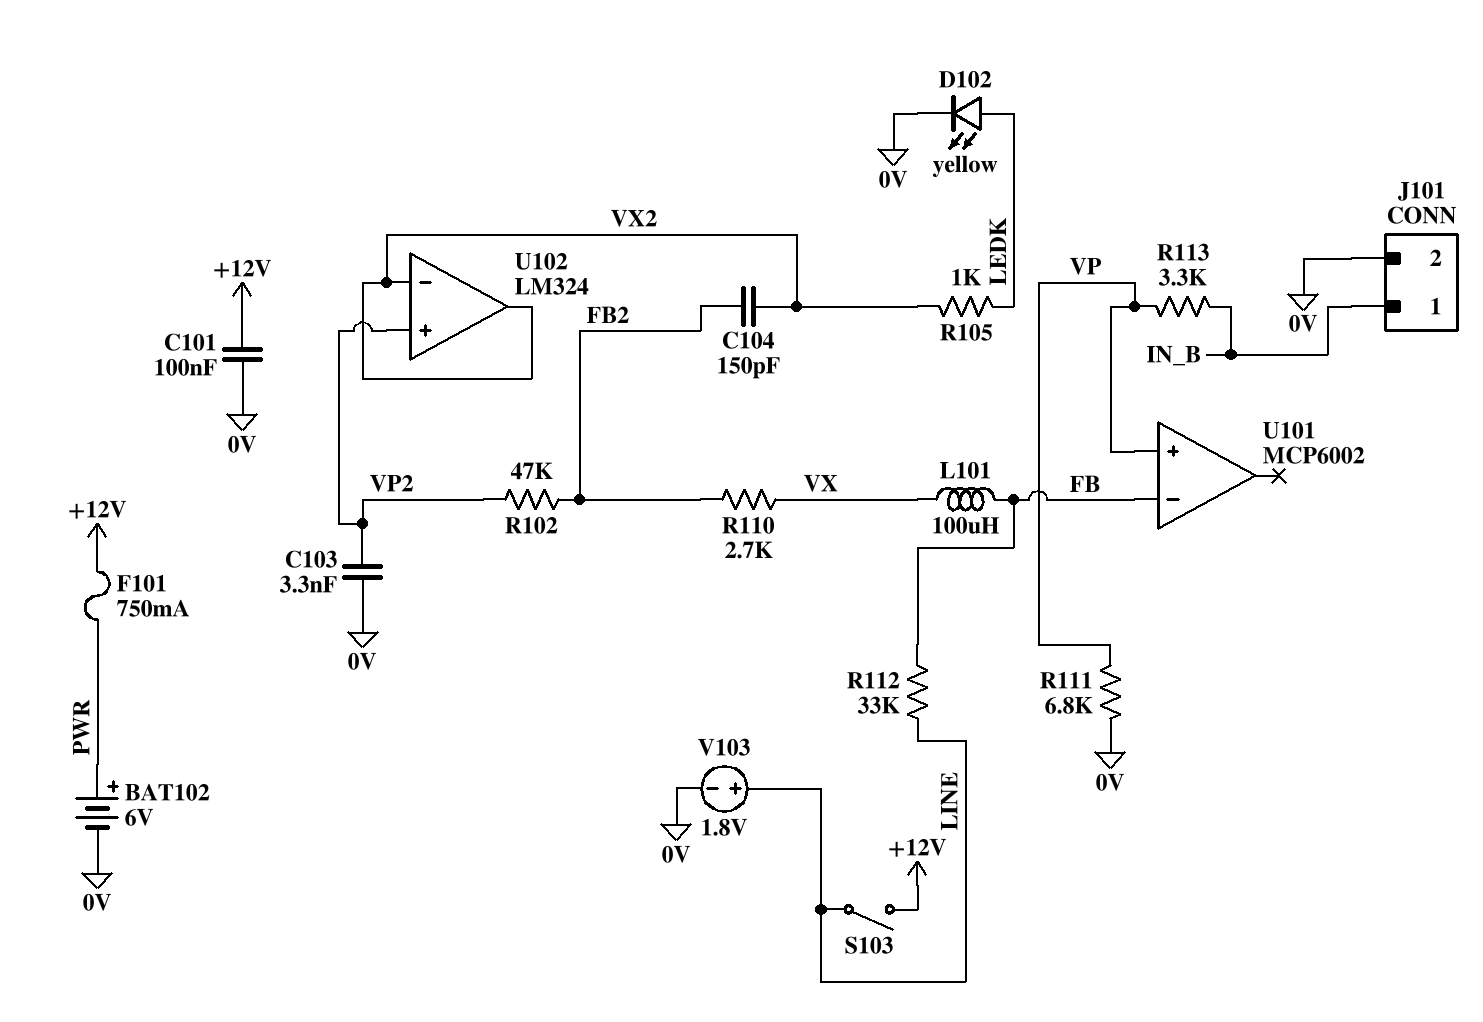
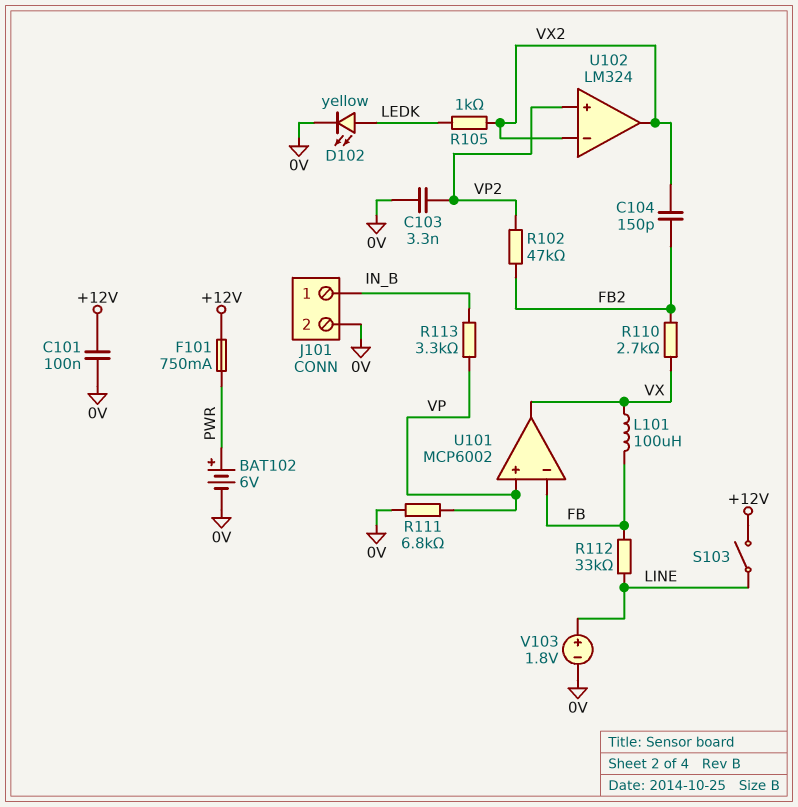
U101 pin out: none -> VX

